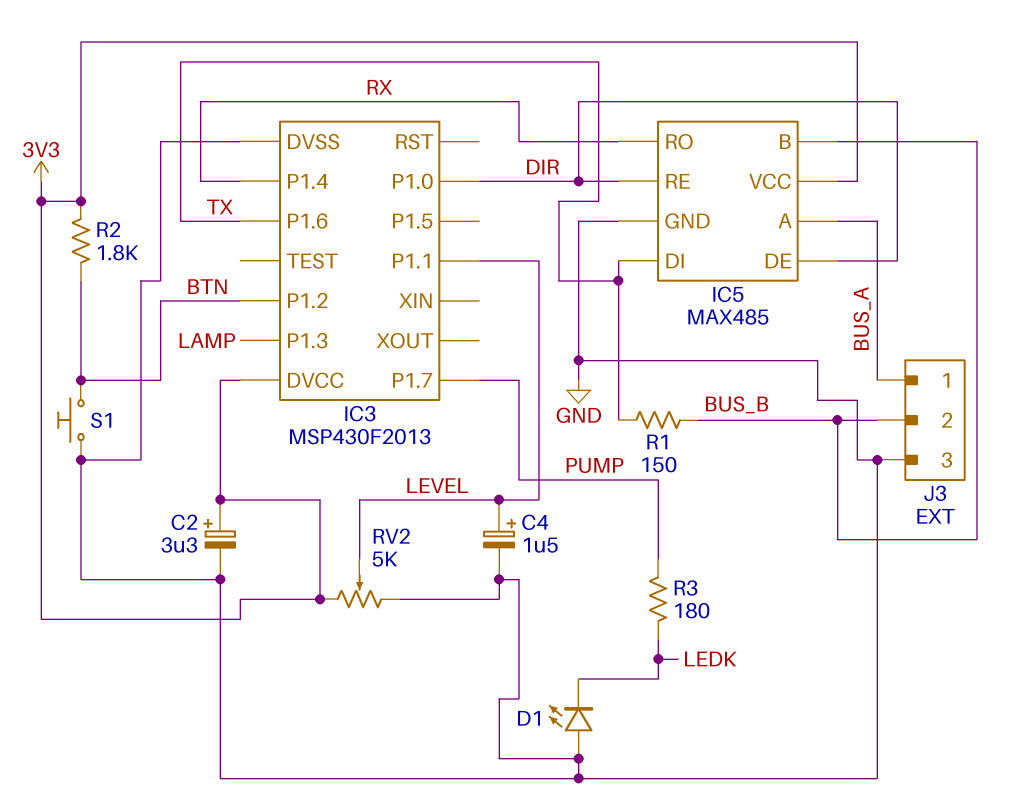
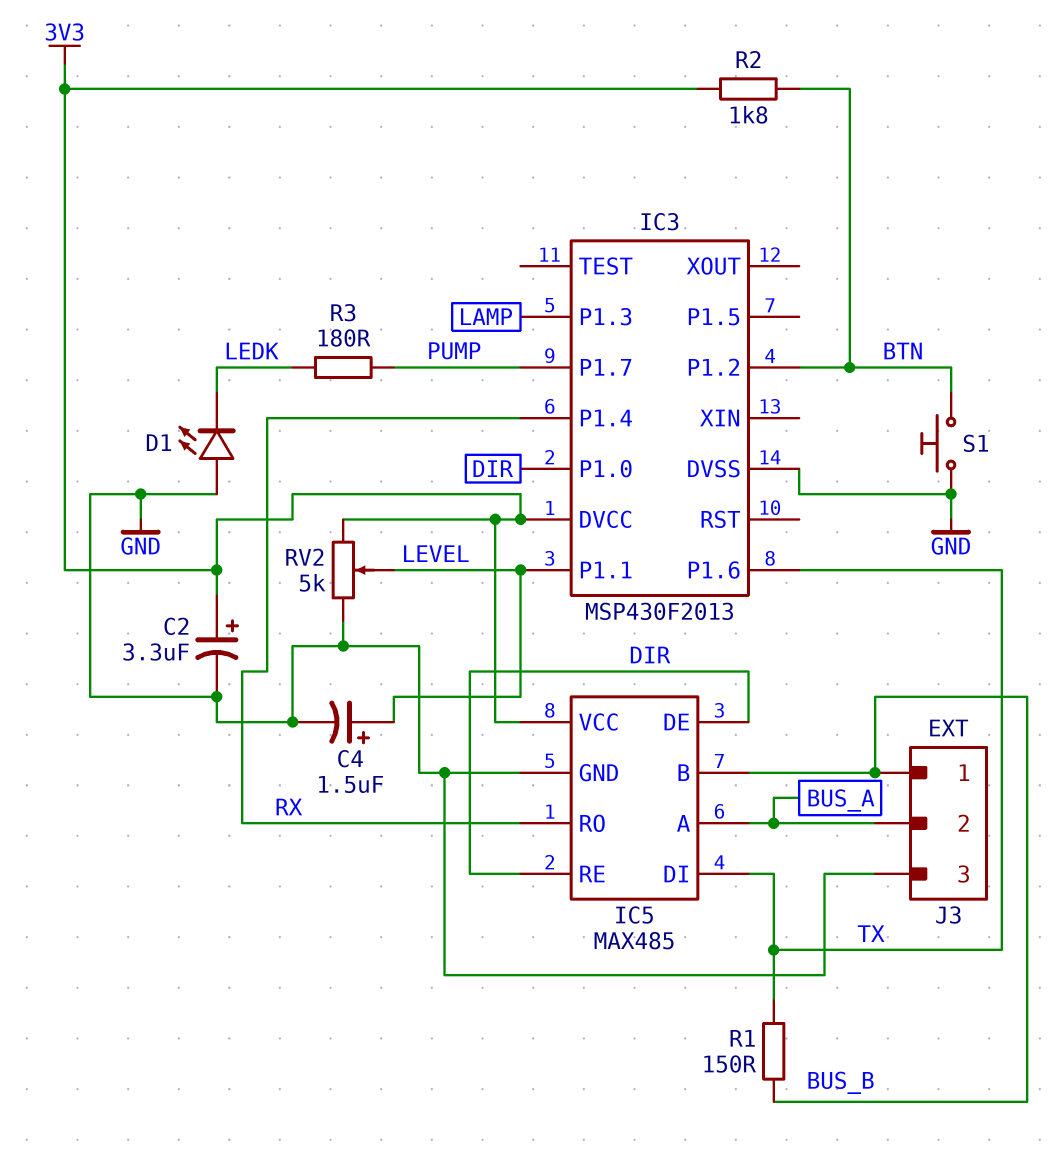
J3 pin 1: BUS_A -> BUS_B
J3 pin 2: BUS_B -> BUS_A

